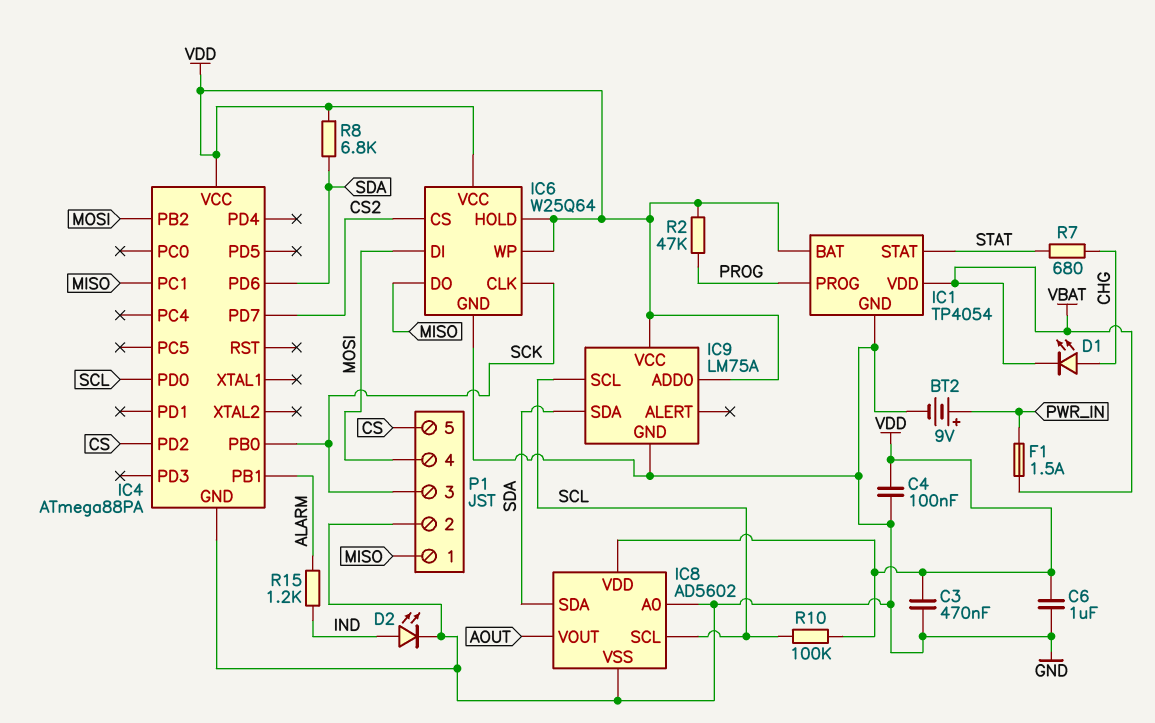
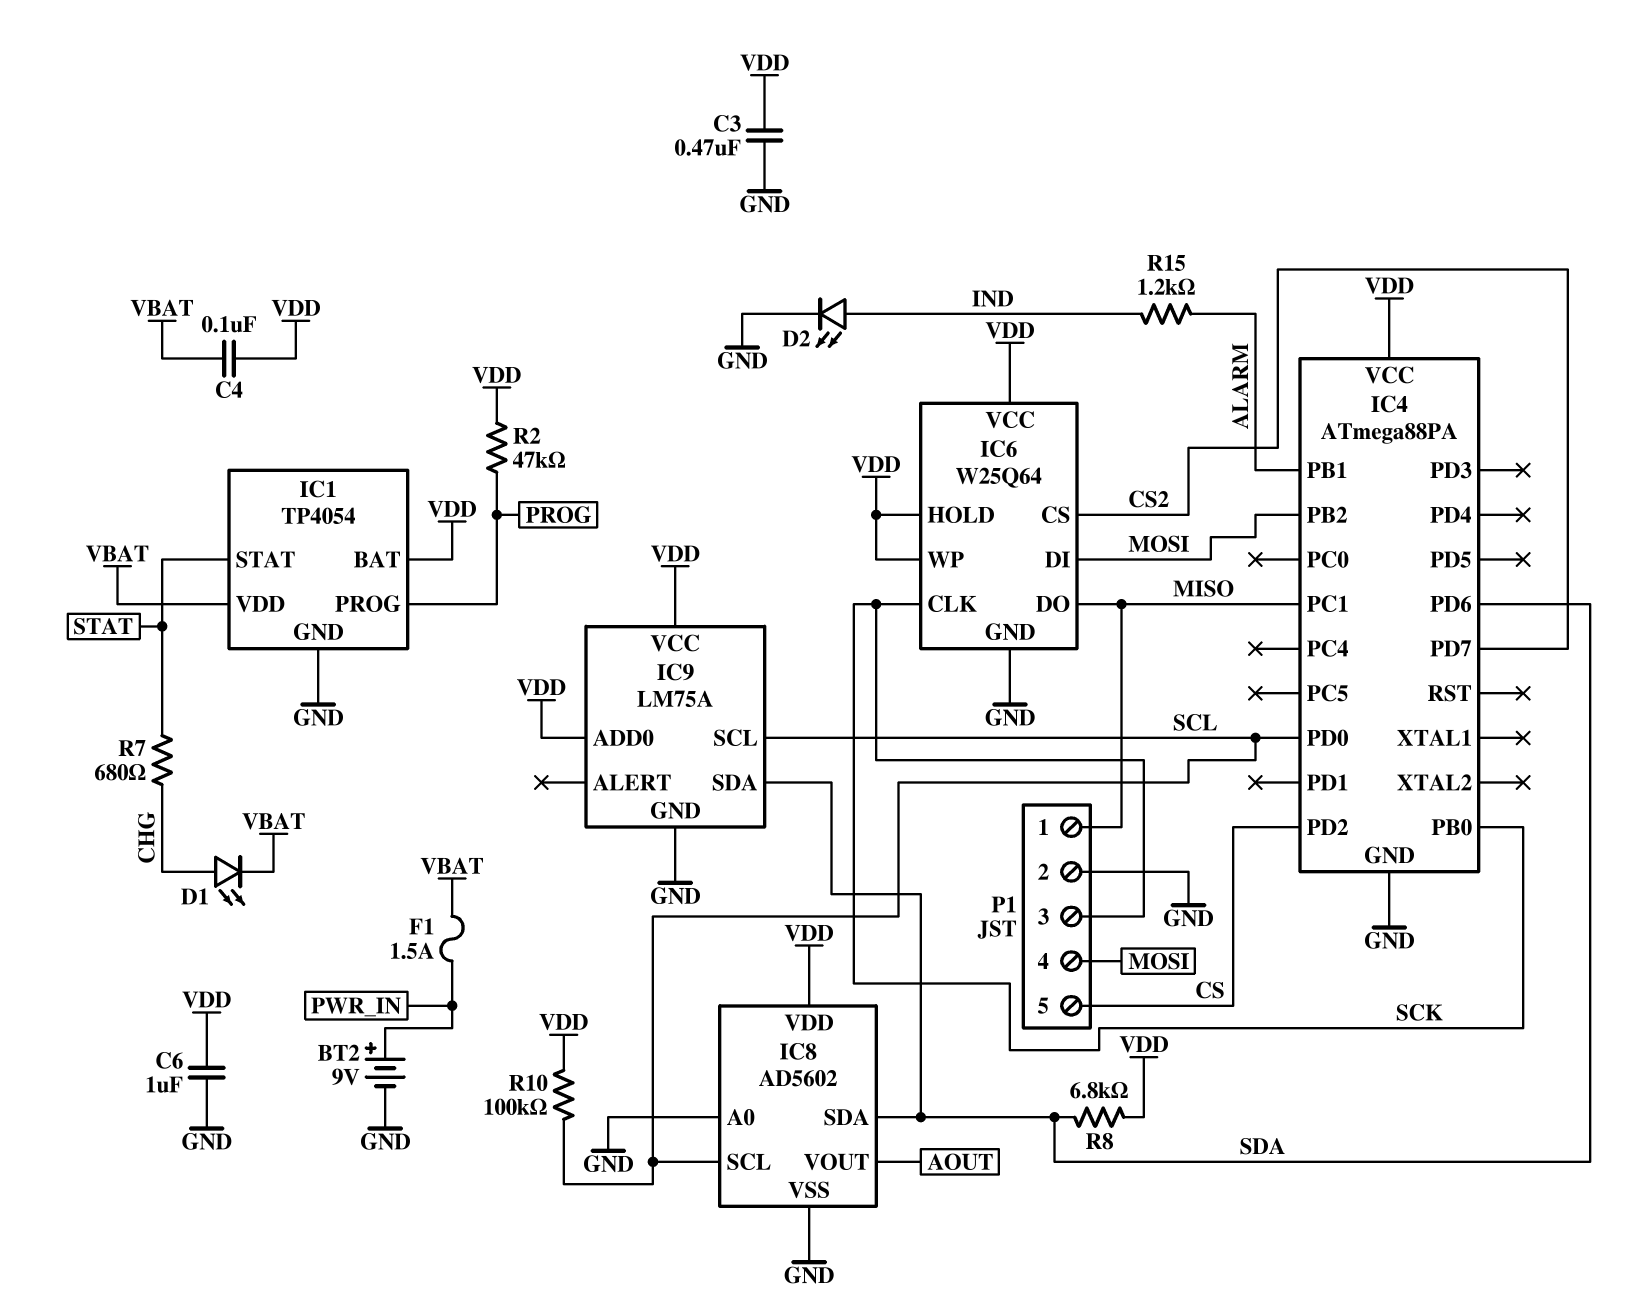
C4: 100nF (GND, VDD) -> 100nF (VBAT, VDD)

